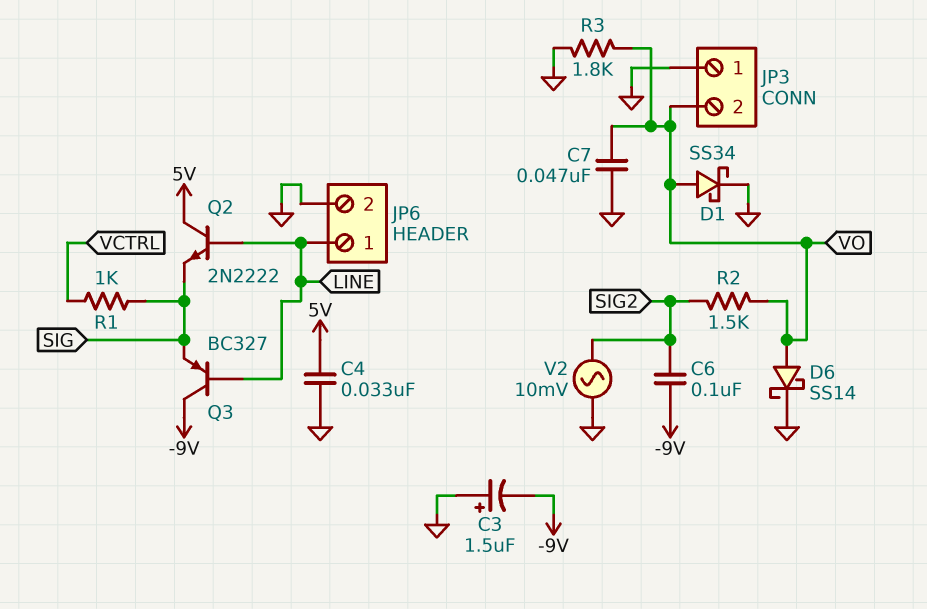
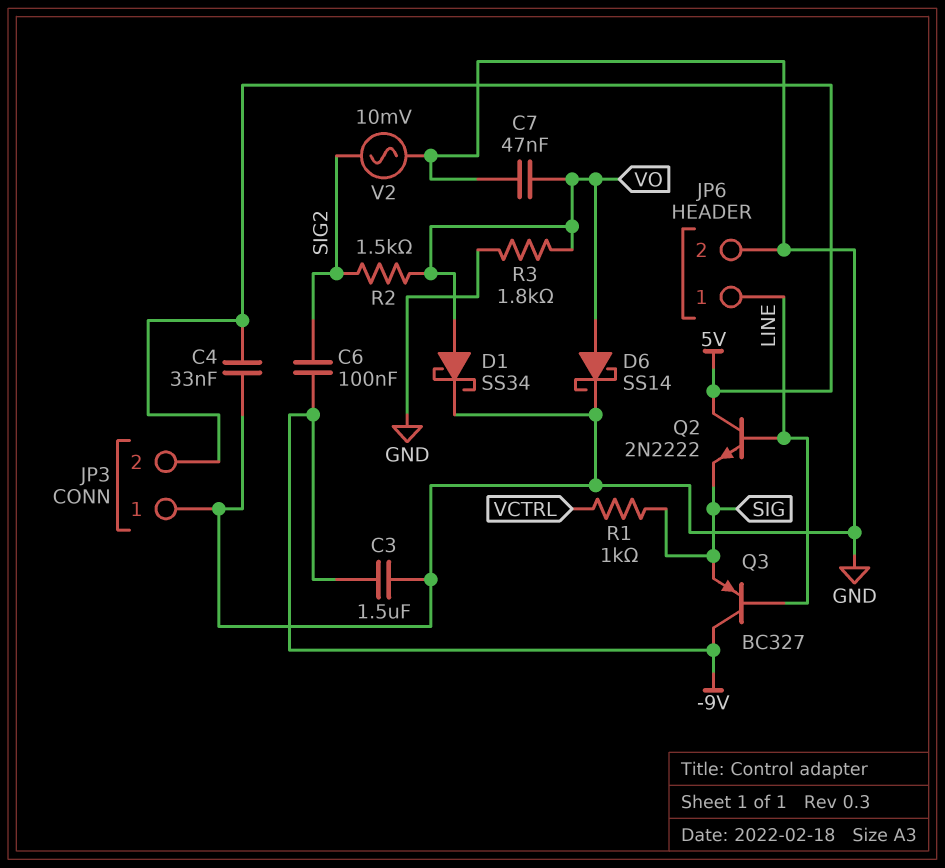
C3: 1.5uF (plus GND, minus -9V) -> 1.5uF (-9V, GND)
JP3 pin 2: VO -> 5V

